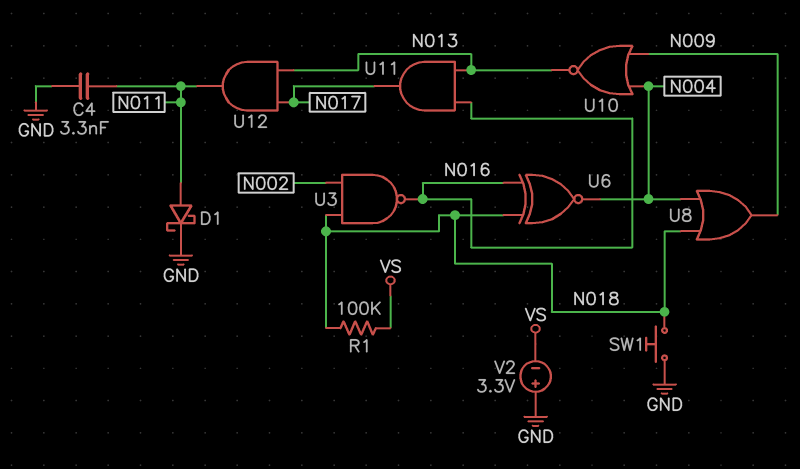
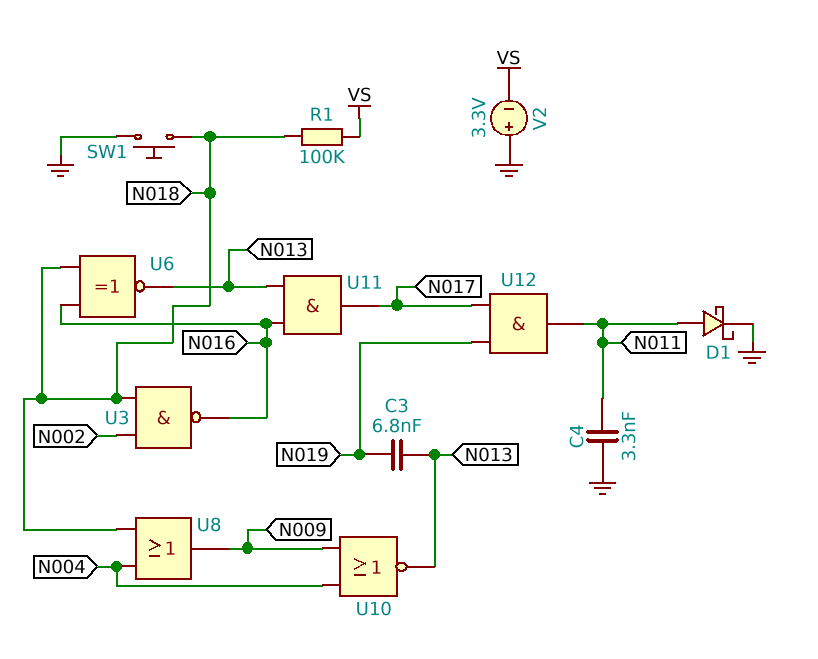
C3: none -> 6.8nF (N013, N019)
U6: XNOR (in N016, in N018, out N004) -> XNOR (in N016, in N018, out N013)
U12: AND (in N013, in N017, out N011) -> AND (in N017, in N019, out N011)

